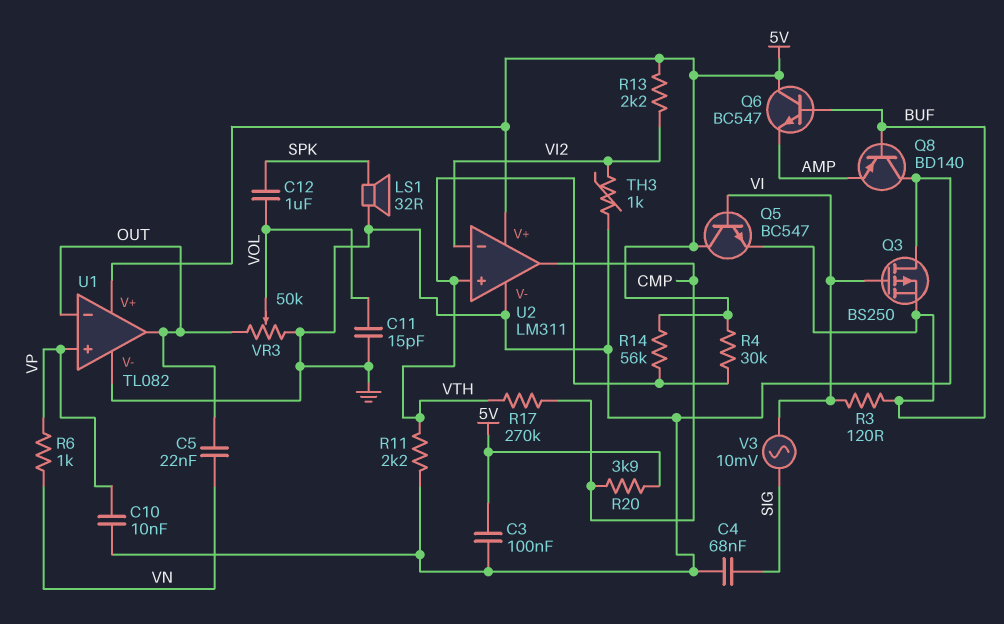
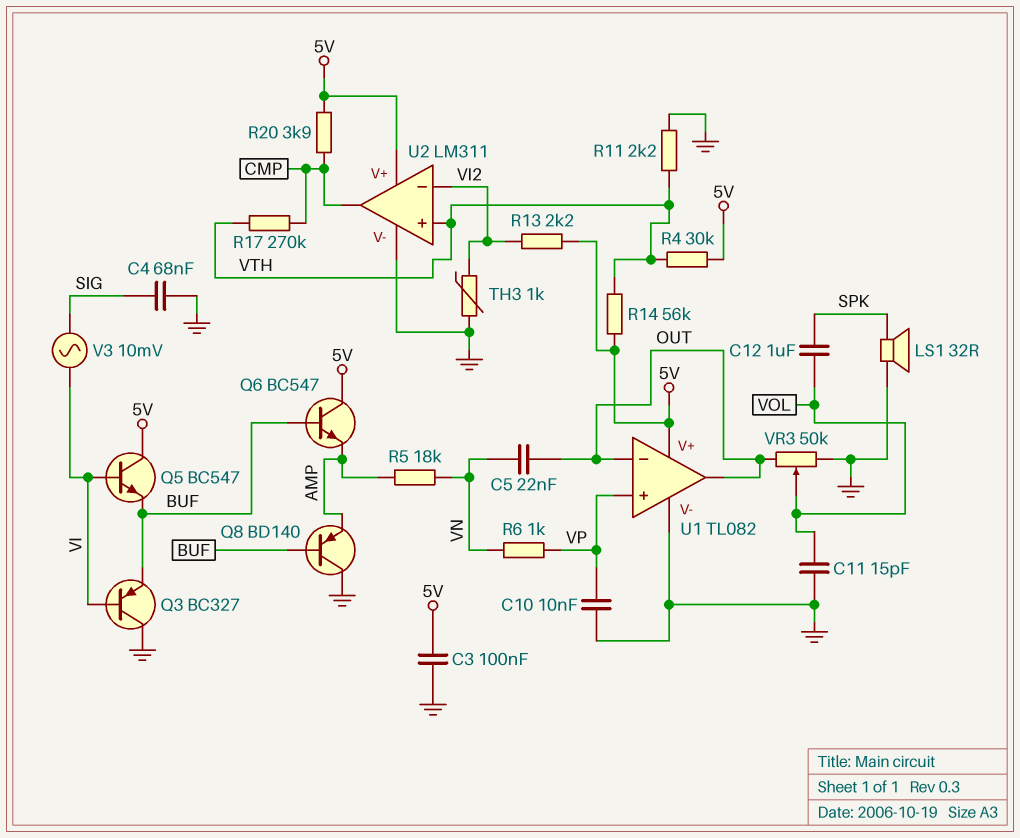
Q3: PMOS BS250 (G VI, D GND, S BUF) -> PNP BC327 (B VI, C GND, E BUF)
R3: 120 (BUF, VI) -> none
R5: none -> 18k (AMP, VN)

